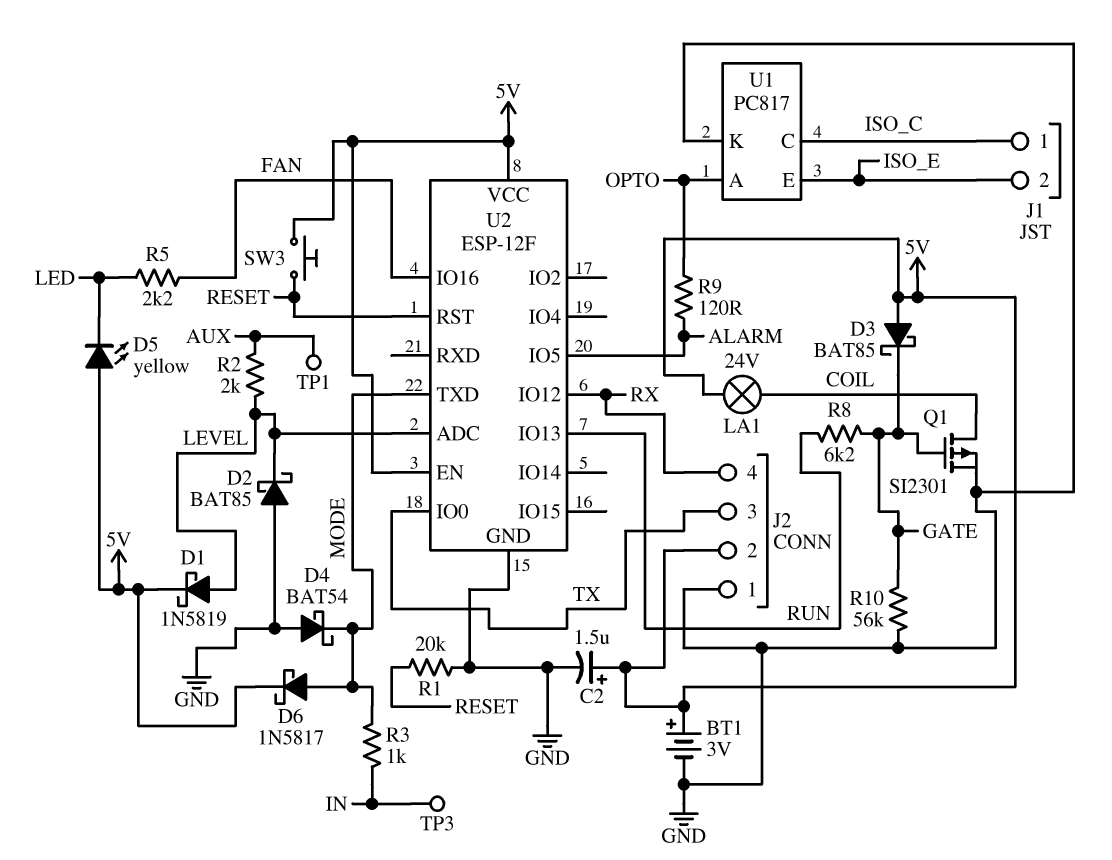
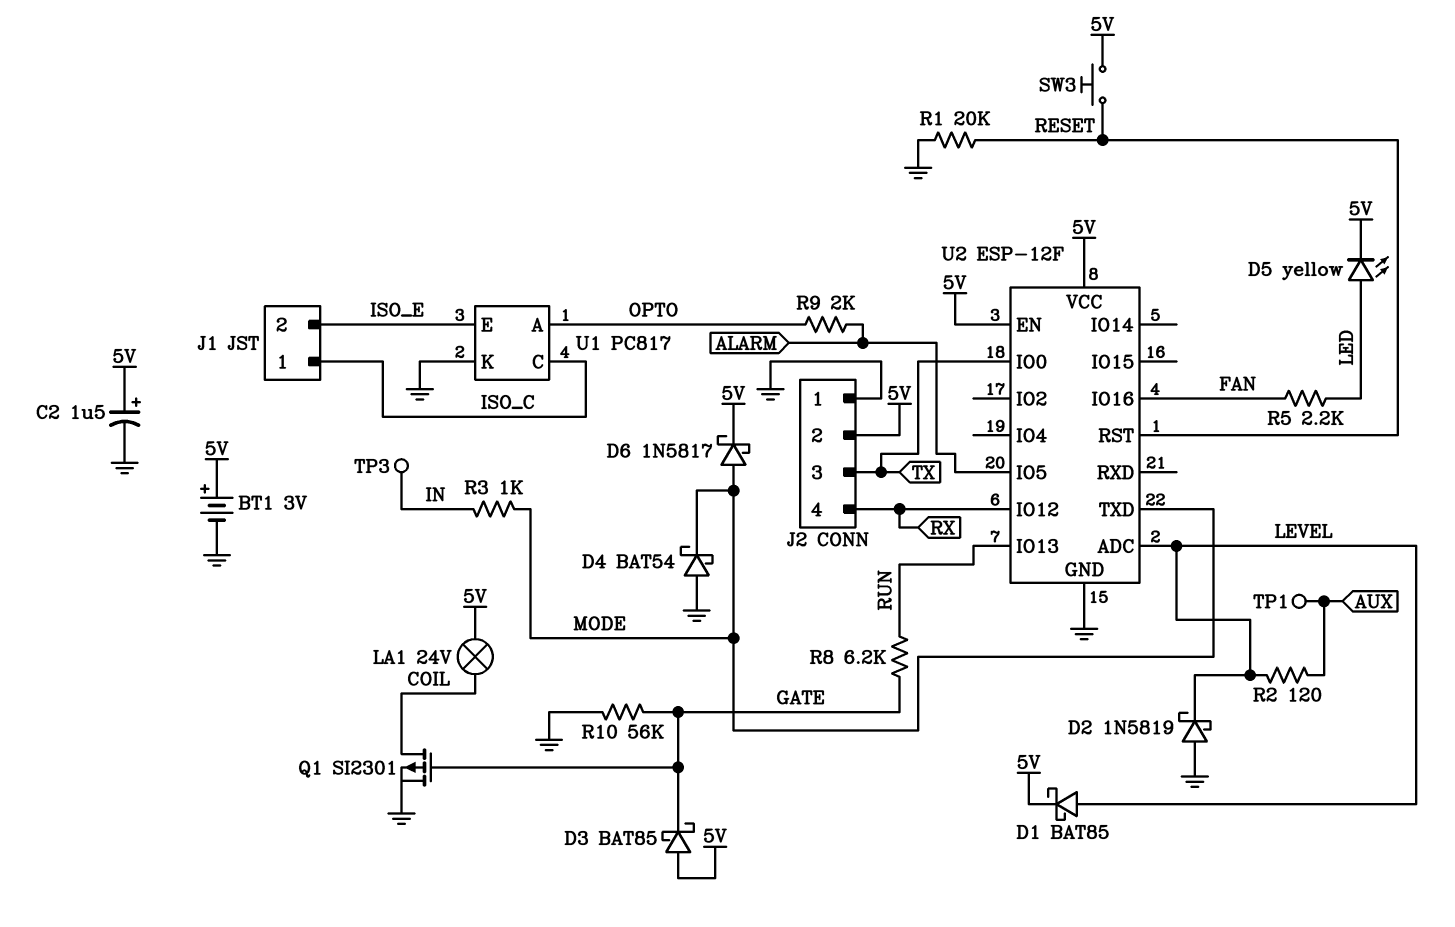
D1: schottky 1N5819 (A LEVEL, K 5V) -> schottky BAT85 (A LEVEL, K 5V)
D2: schottky BAT85 (A GND, K LEVEL) -> schottky 1N5819 (A GND, K LEVEL)
D5: LED yellow (A 5V, K LED) -> LED yellow (A LED, K 5V)
R2: 2k (AUX, LEVEL) -> 120 (AUX, LEVEL)
R9: 120 (ALARM, OPTO) -> 2k (ALARM, OPTO)

